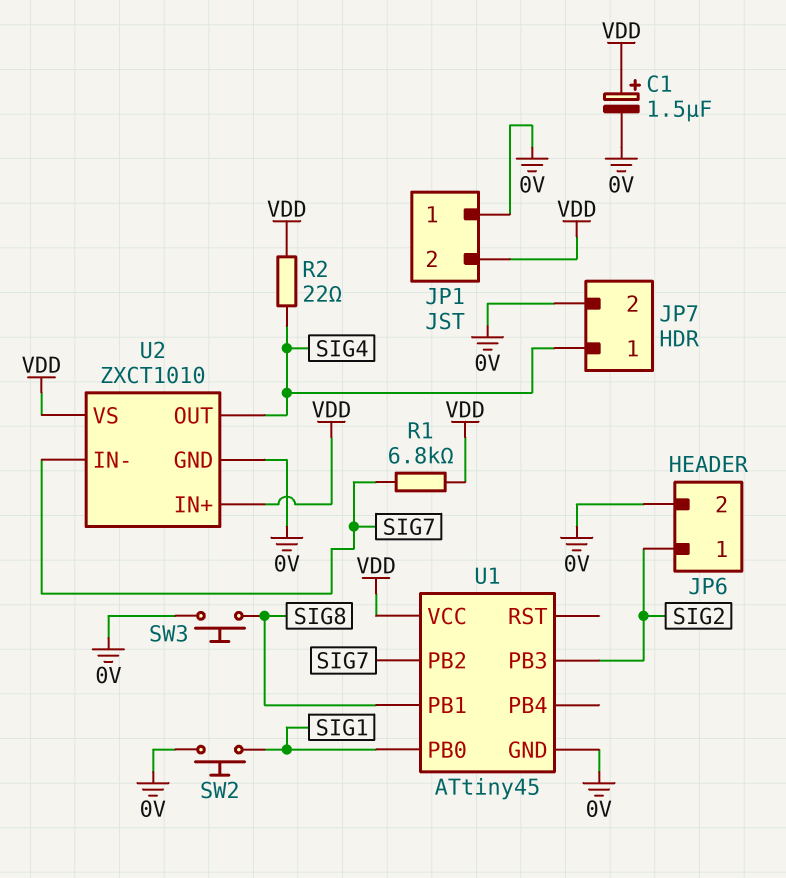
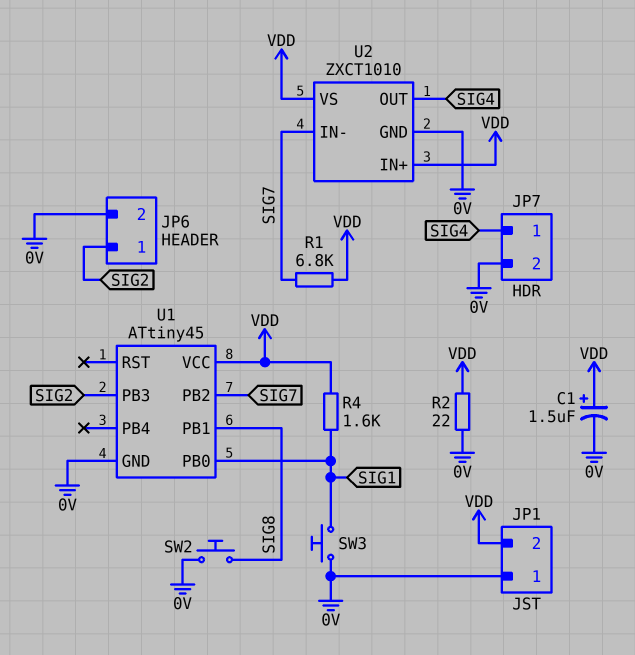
R2: 22 (SIG4, VDD) -> 22 (0V, VDD)
R4: none -> 1.6k (SIG1, VDD)
SW2: button (0V, SIG1) -> button (0V, SIG8)
SW3: button (0V, SIG8) -> button (0V, SIG1)

